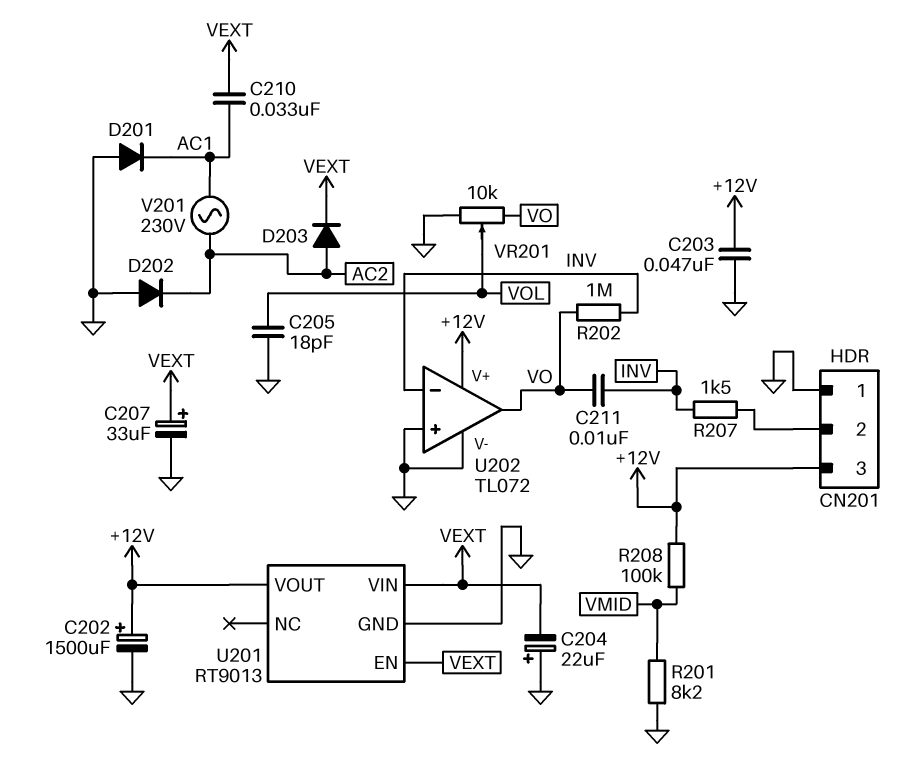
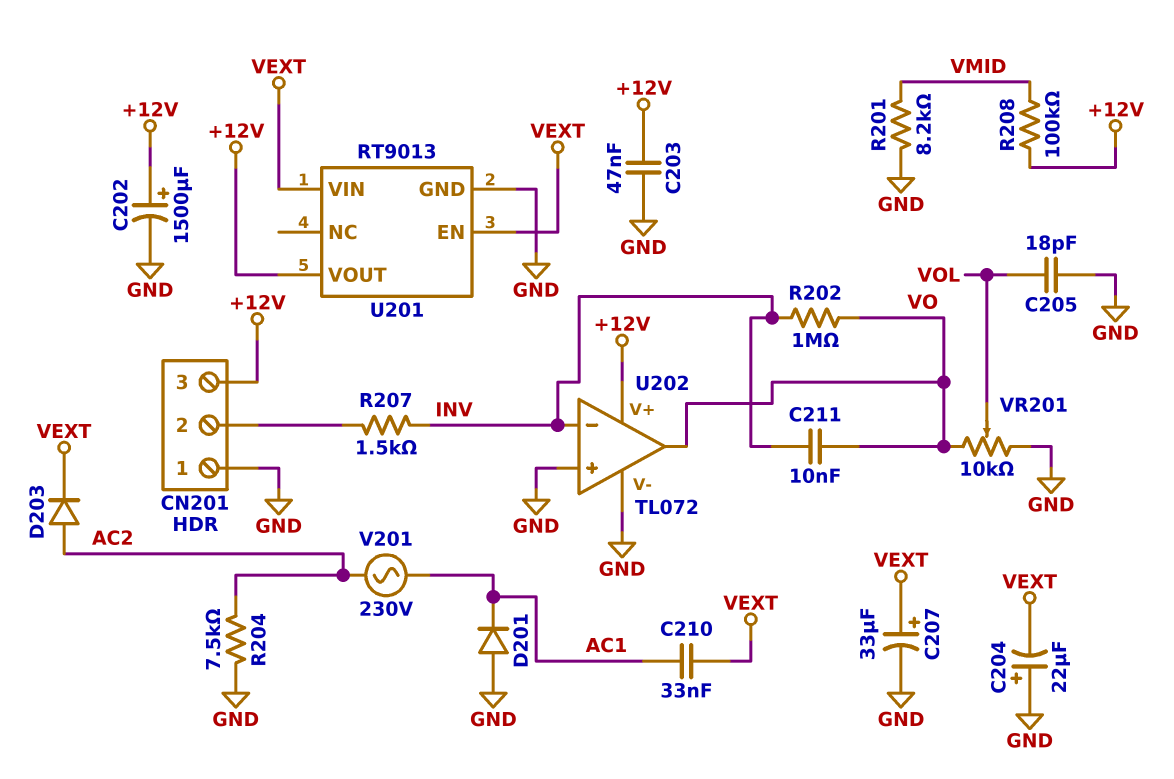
D202: diode (A GND, K AC2) -> none
R204: none -> 7.5k (AC2, GND)

